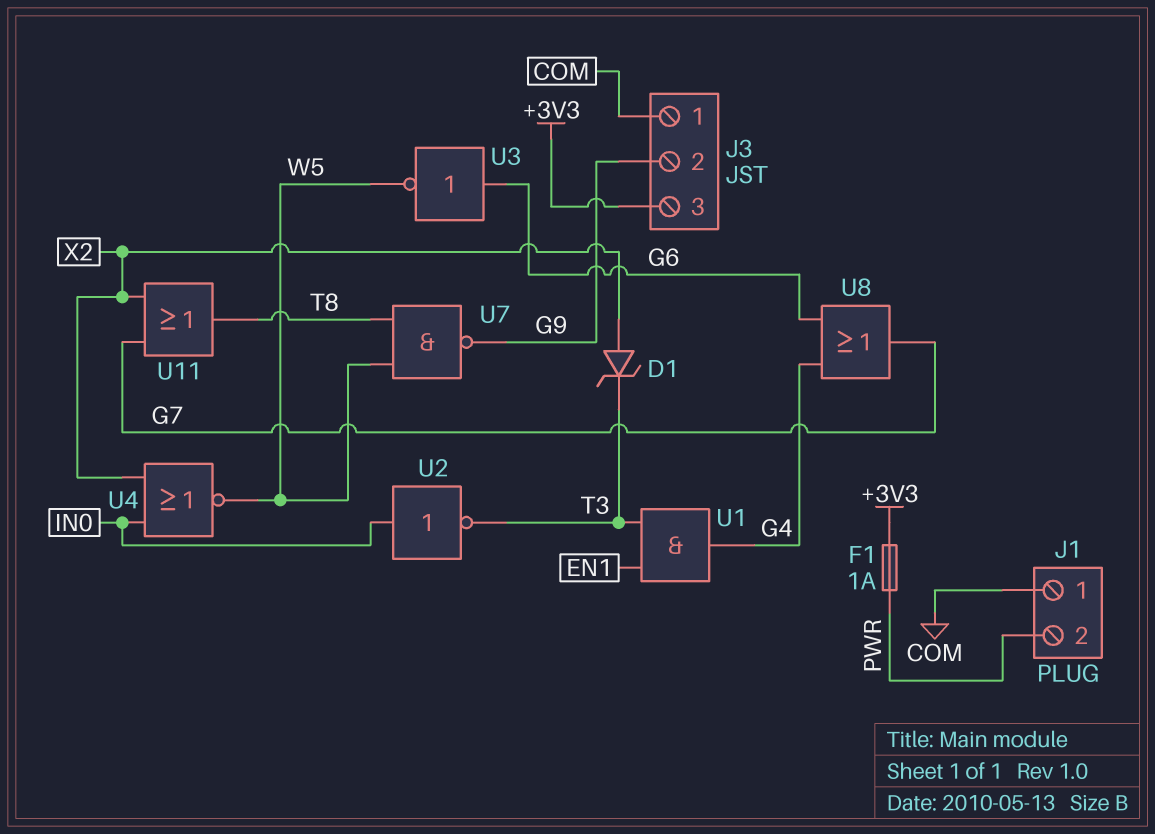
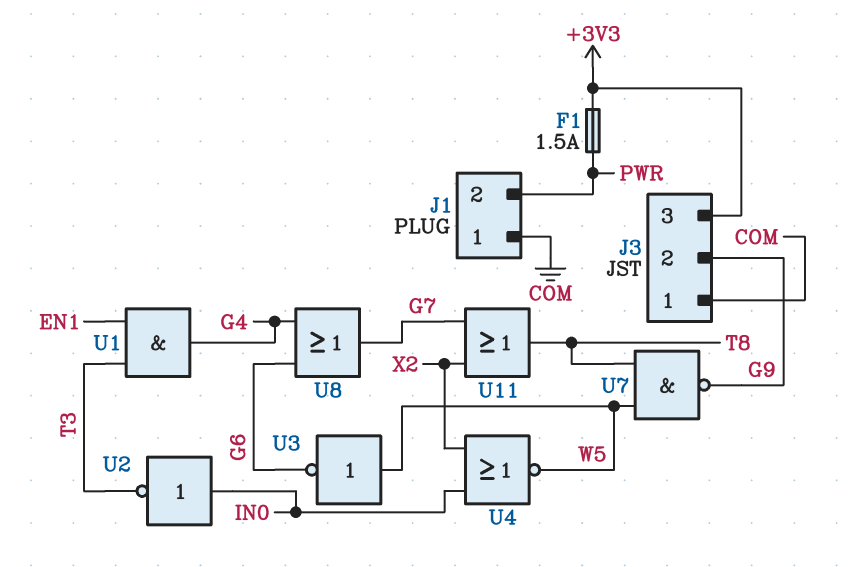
D1: zener (A X2, K T3) -> none
F1: 1A (+3V3, PWR) -> 1.5A (+3V3, PWR)
U3: NOT (in G6, out W5) -> NOT (in W5, out G6)

